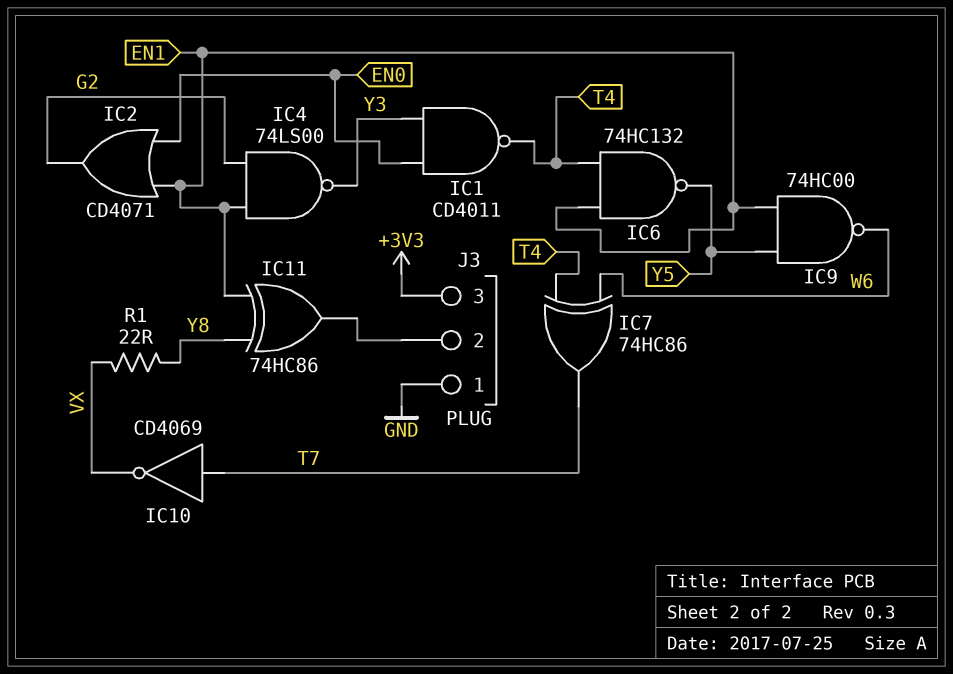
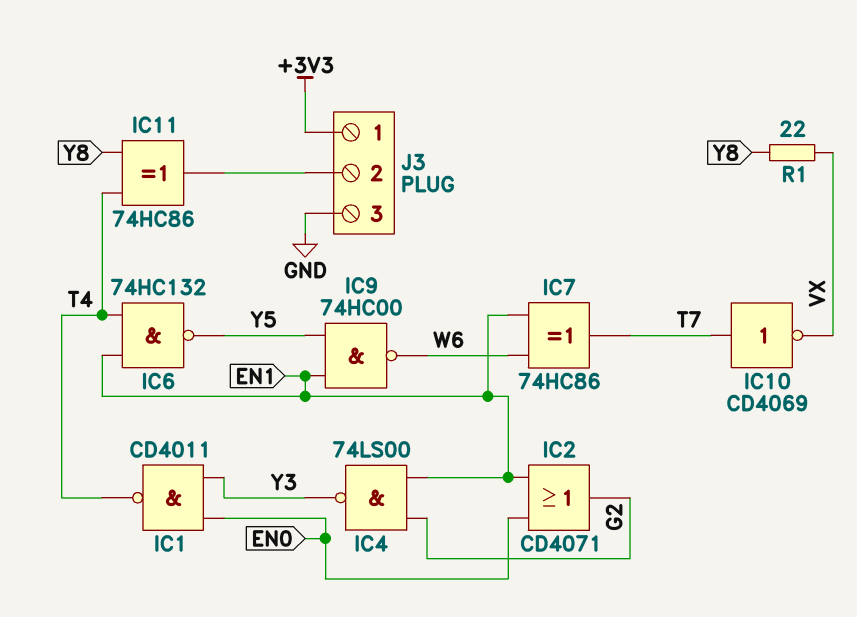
IC7: XOR 74HC86 (in T4, in W6, out T7) -> XOR 74HC86 (in EN1, in W6, out T7)
IC11: XOR 74HC86 (in EN1, in Y8, out J3/2) -> XOR 74HC86 (in T4, in Y8, out J3/2)
J3 pin 1: GND -> +3V3
J3 pin 3: +3V3 -> GND

